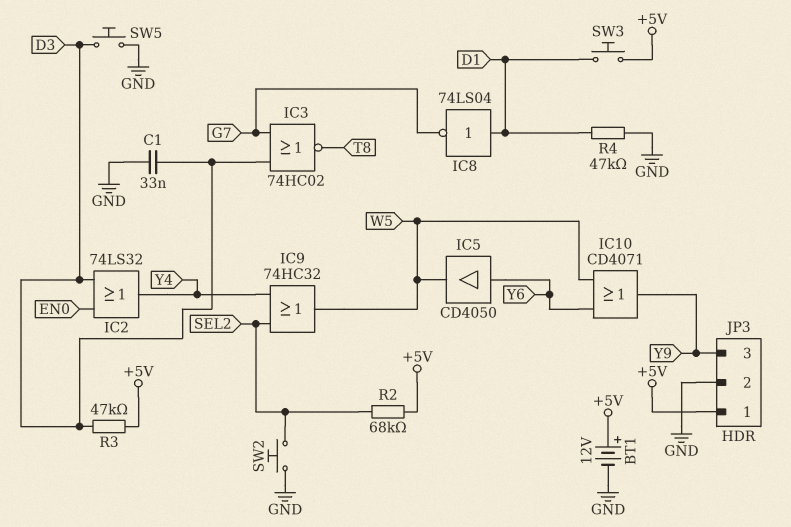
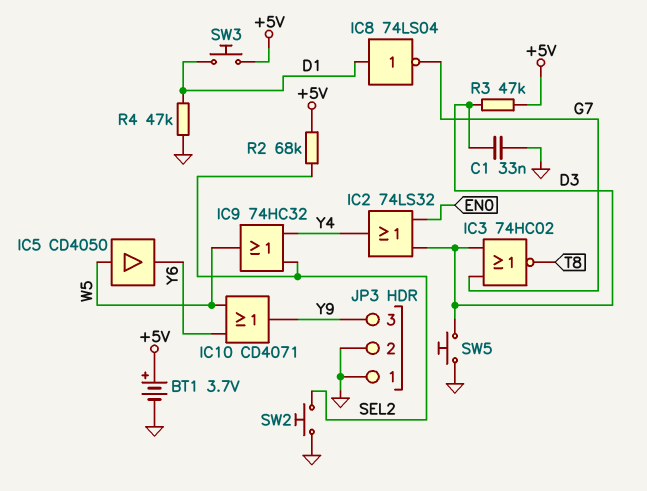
BT1: 12V (plus +5V, minus GND) -> 3.7V (plus +5V, minus GND)
IC5: buffer CD4050 (in Y6, out W5) -> buffer CD4050 (in W5, out Y6)
JP3 pin 1: +5V -> GND

